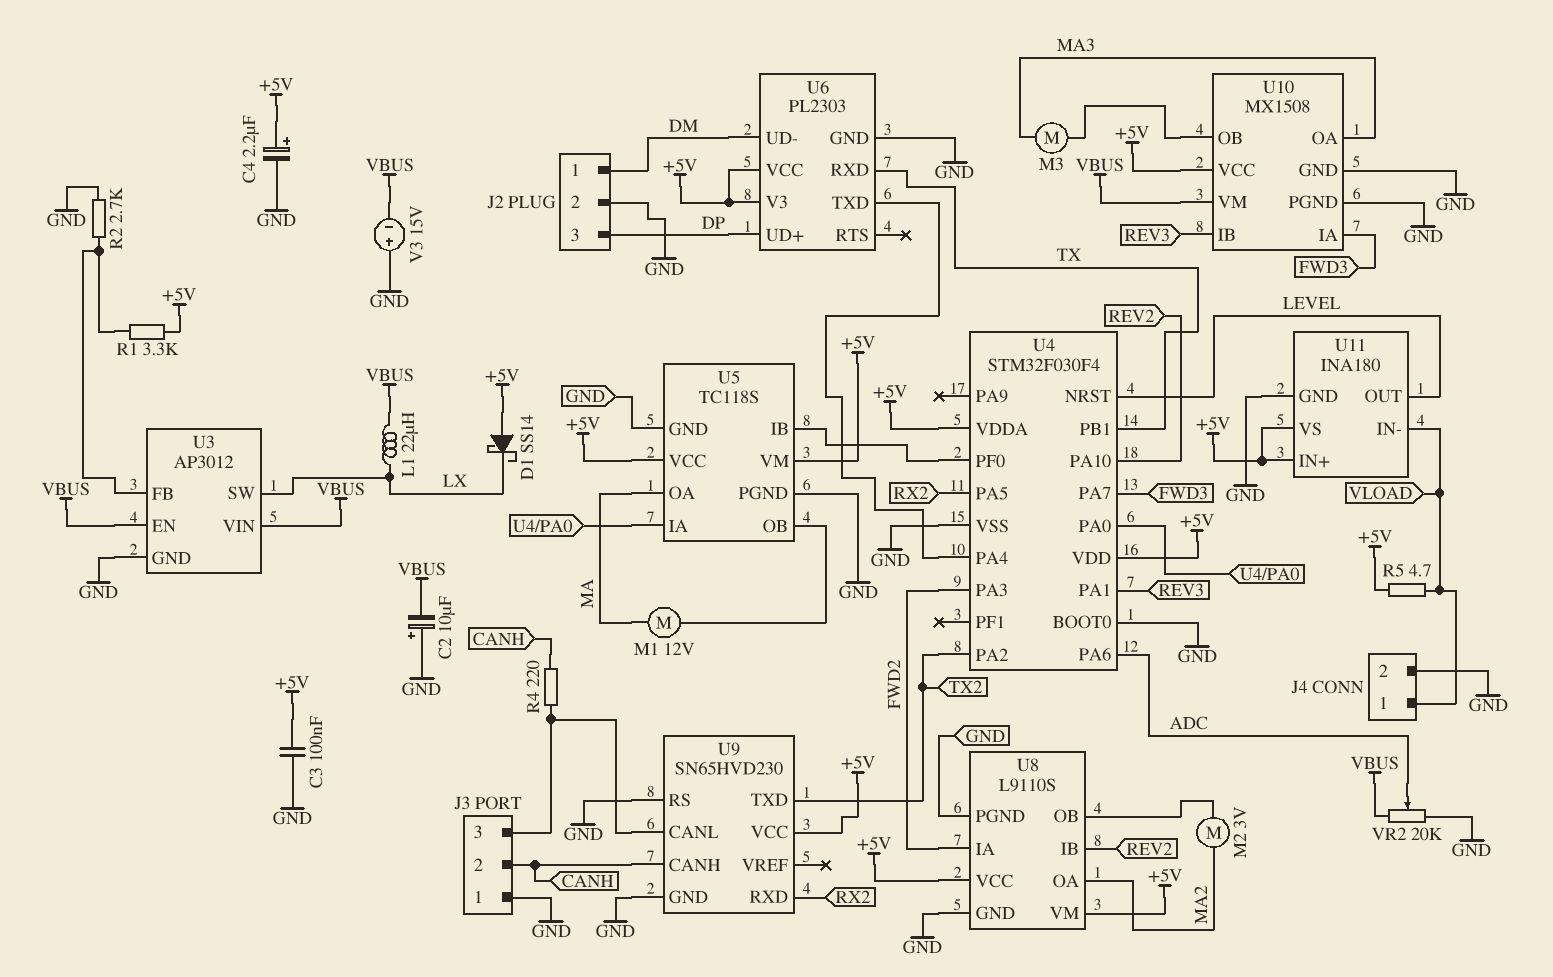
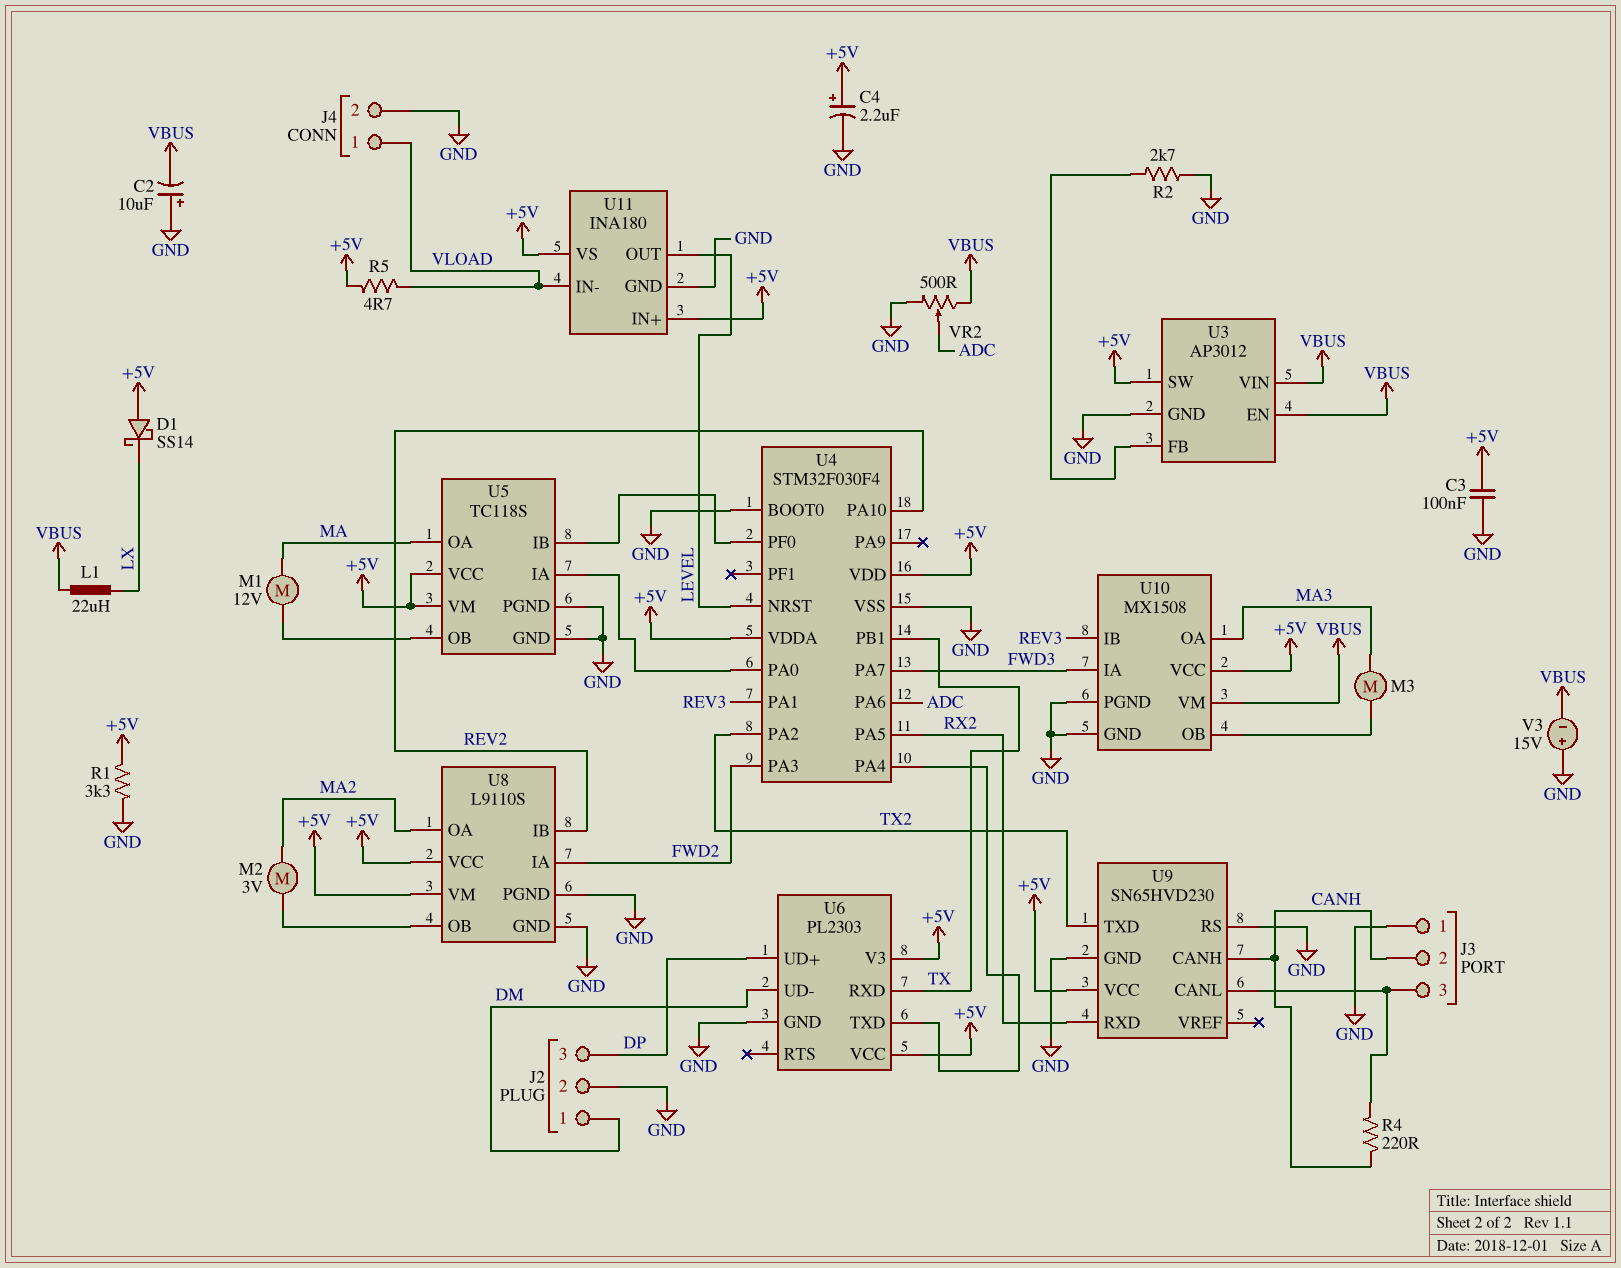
R1: 3.3k (+5V, U3/FB) -> 3.3k (+5V, GND)
U3 pin SW: LX -> +5V
VR2: 20k (GND, VBUS, wiper ADC) -> 500 (GND, VBUS, wiper ADC)

